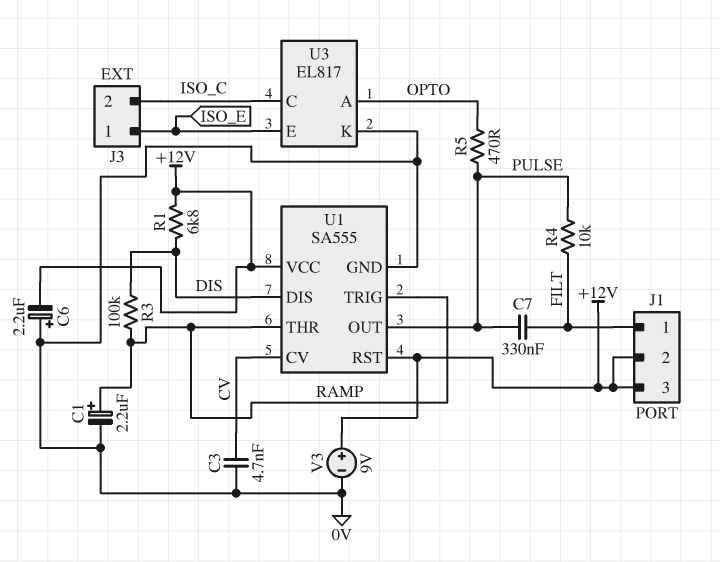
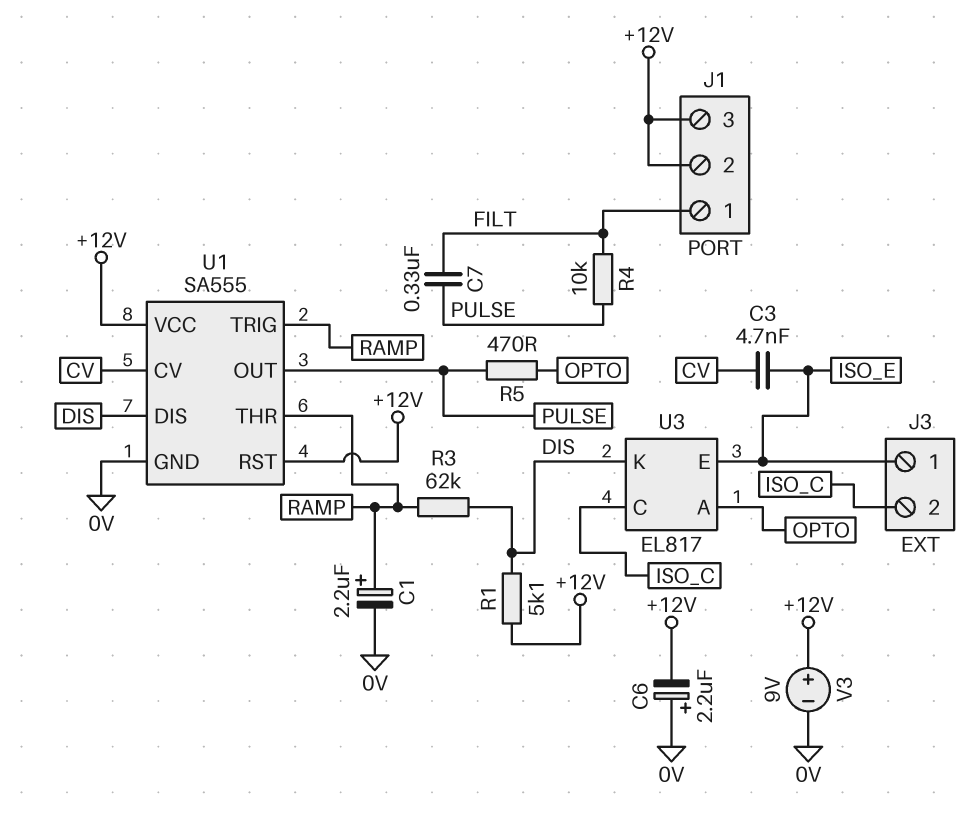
C3: 4.7nF (0V, CV) -> 4.7nF (CV, ISO_E)
R1: 6.8k (+12V, DIS) -> 5.1k (+12V, DIS)
R3: 100k (DIS, RAMP) -> 62k (DIS, RAMP)
U3 pin K: 0V -> DIS

